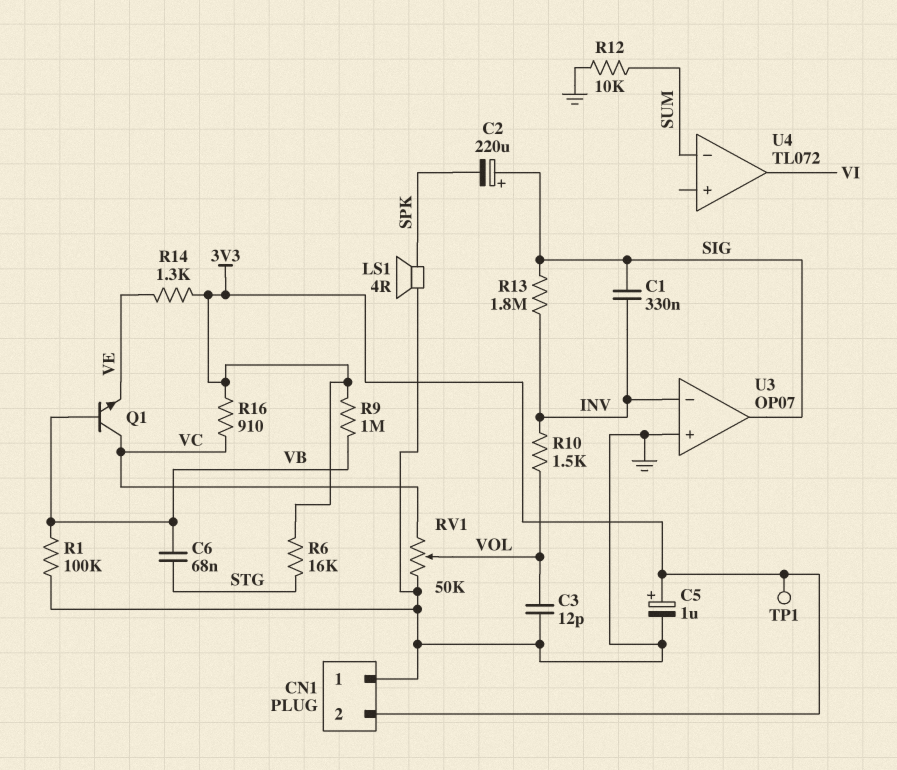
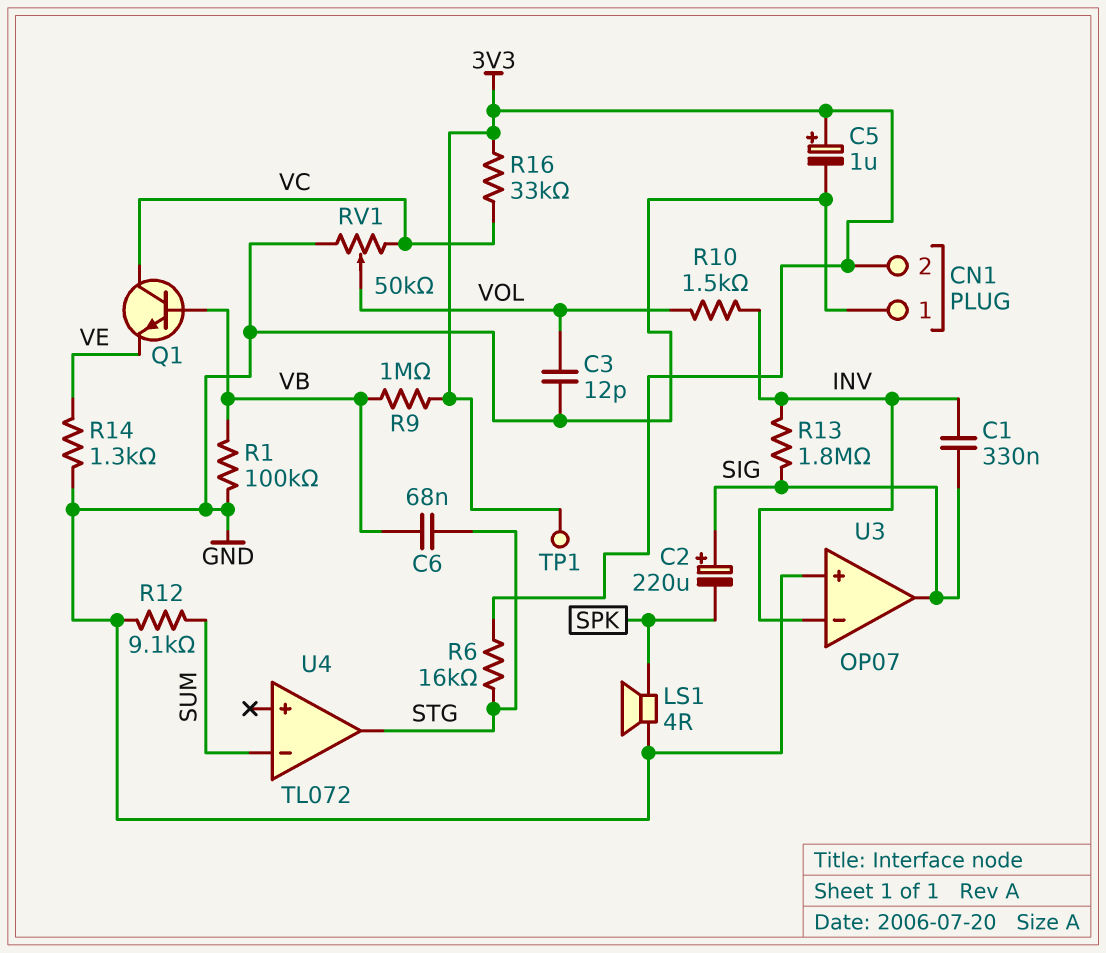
R12: 10k (GND, SUM) -> 9.1k (GND, SUM)
R14: 1.3k (3V3, VE) -> 1.3k (GND, VE)
R16: 910 (3V3, VC) -> 33k (3V3, VC)
U4 pin out: VI -> STG

